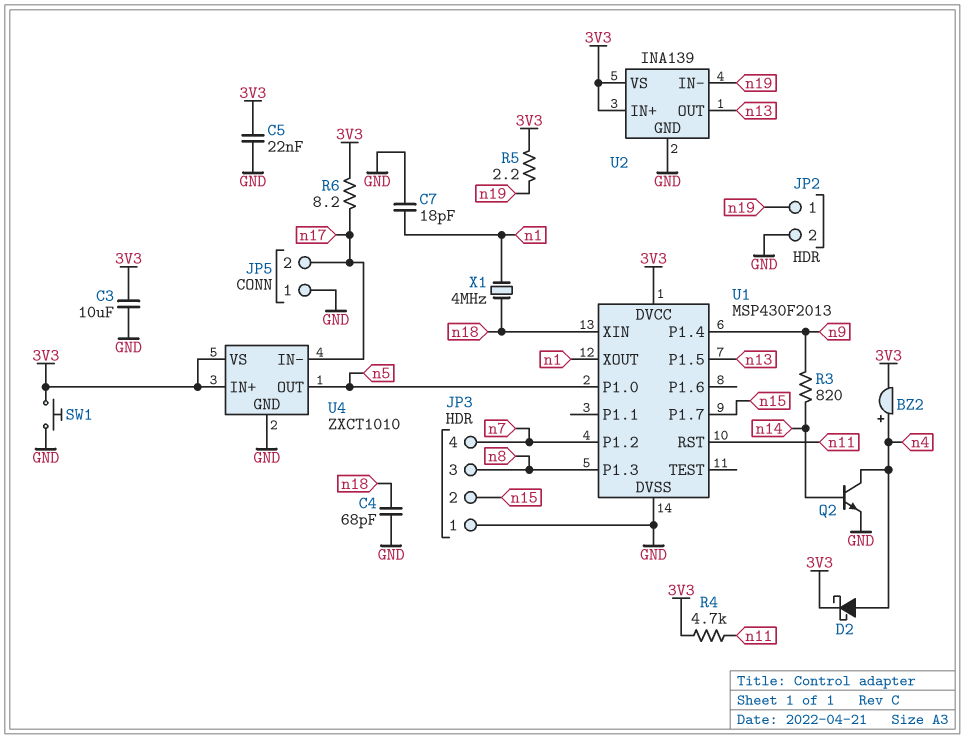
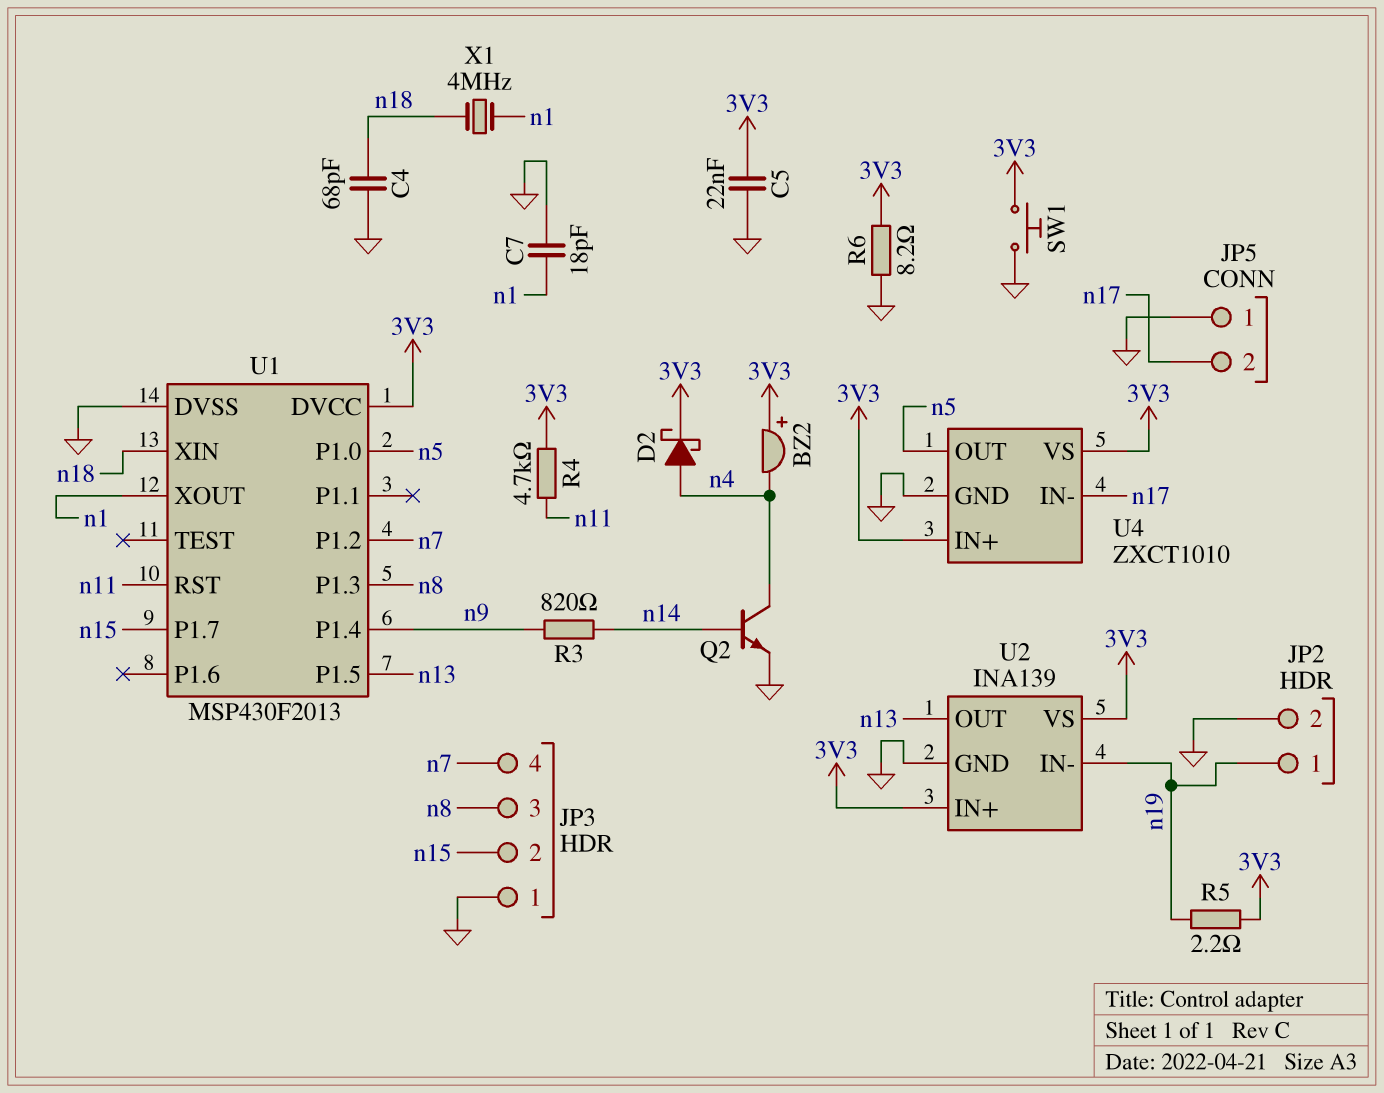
BZ2: buzzer (plus n4, minus 3V3) -> buzzer (plus 3V3, minus n4)
C3: 10uF (3V3, GND) -> none
R6: 8.2 (3V3, n17) -> 8.2 (3V3, GND)

